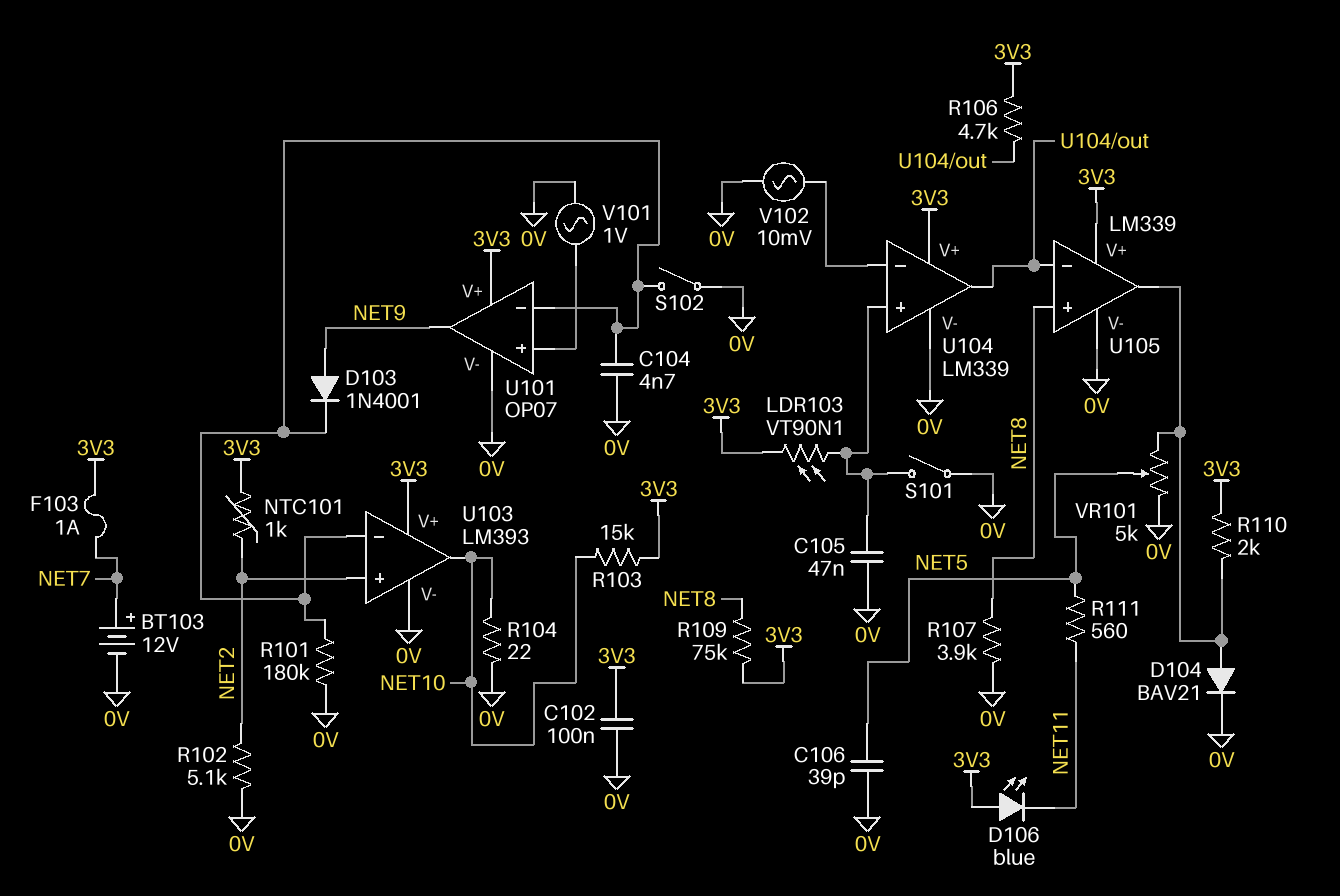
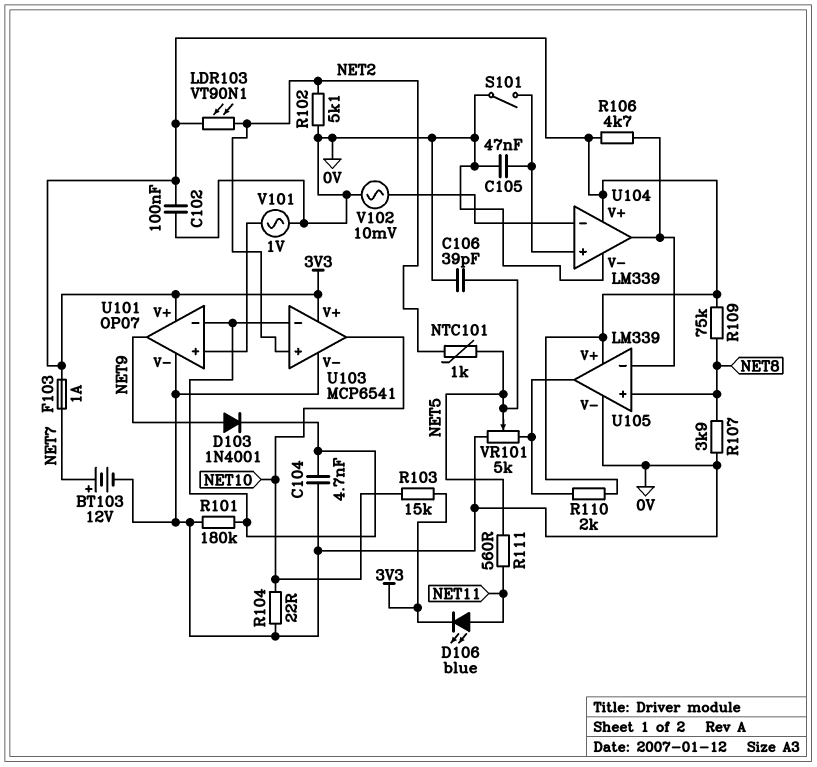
D104: diode BAV21 (A U105/out, K 0V) -> none
D106: LED blue (A 3V3, K NET11) -> LED blue (A NET11, K 3V3)
LDR103: VT90N1 (3V3, U104/in+) -> VT90N1 (3V3, NET2)
NTC101: 1k (3V3, NET2) -> 1k (NET2, NET5)
S102: switch (0V, U101/in-) -> none
U103: LM393 -> MCP6541

